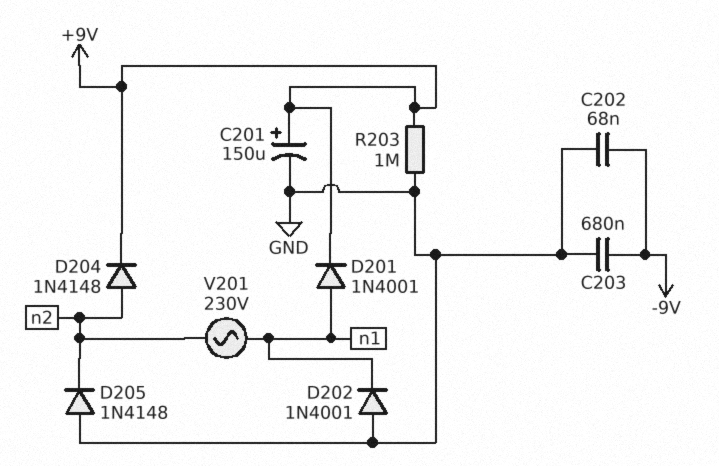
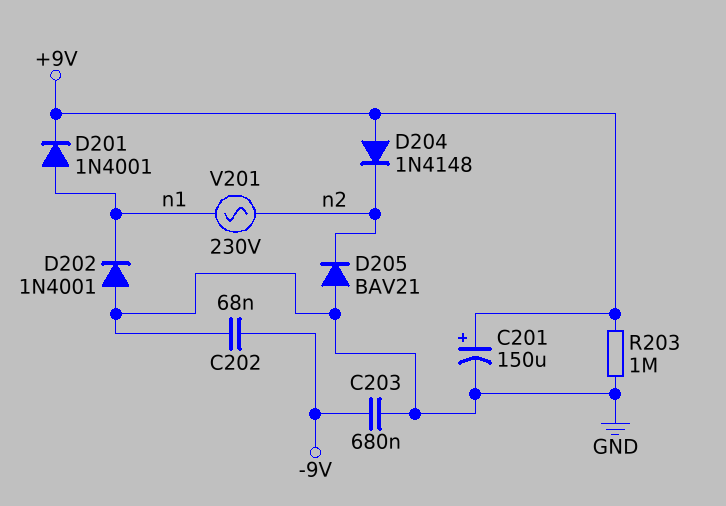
D204: diode 1N4148 (A n2, K +9V) -> diode 1N4148 (A +9V, K n2)
D205: diode 1N4148 (A GND, K n2) -> diode BAV21 (A GND, K n2)

